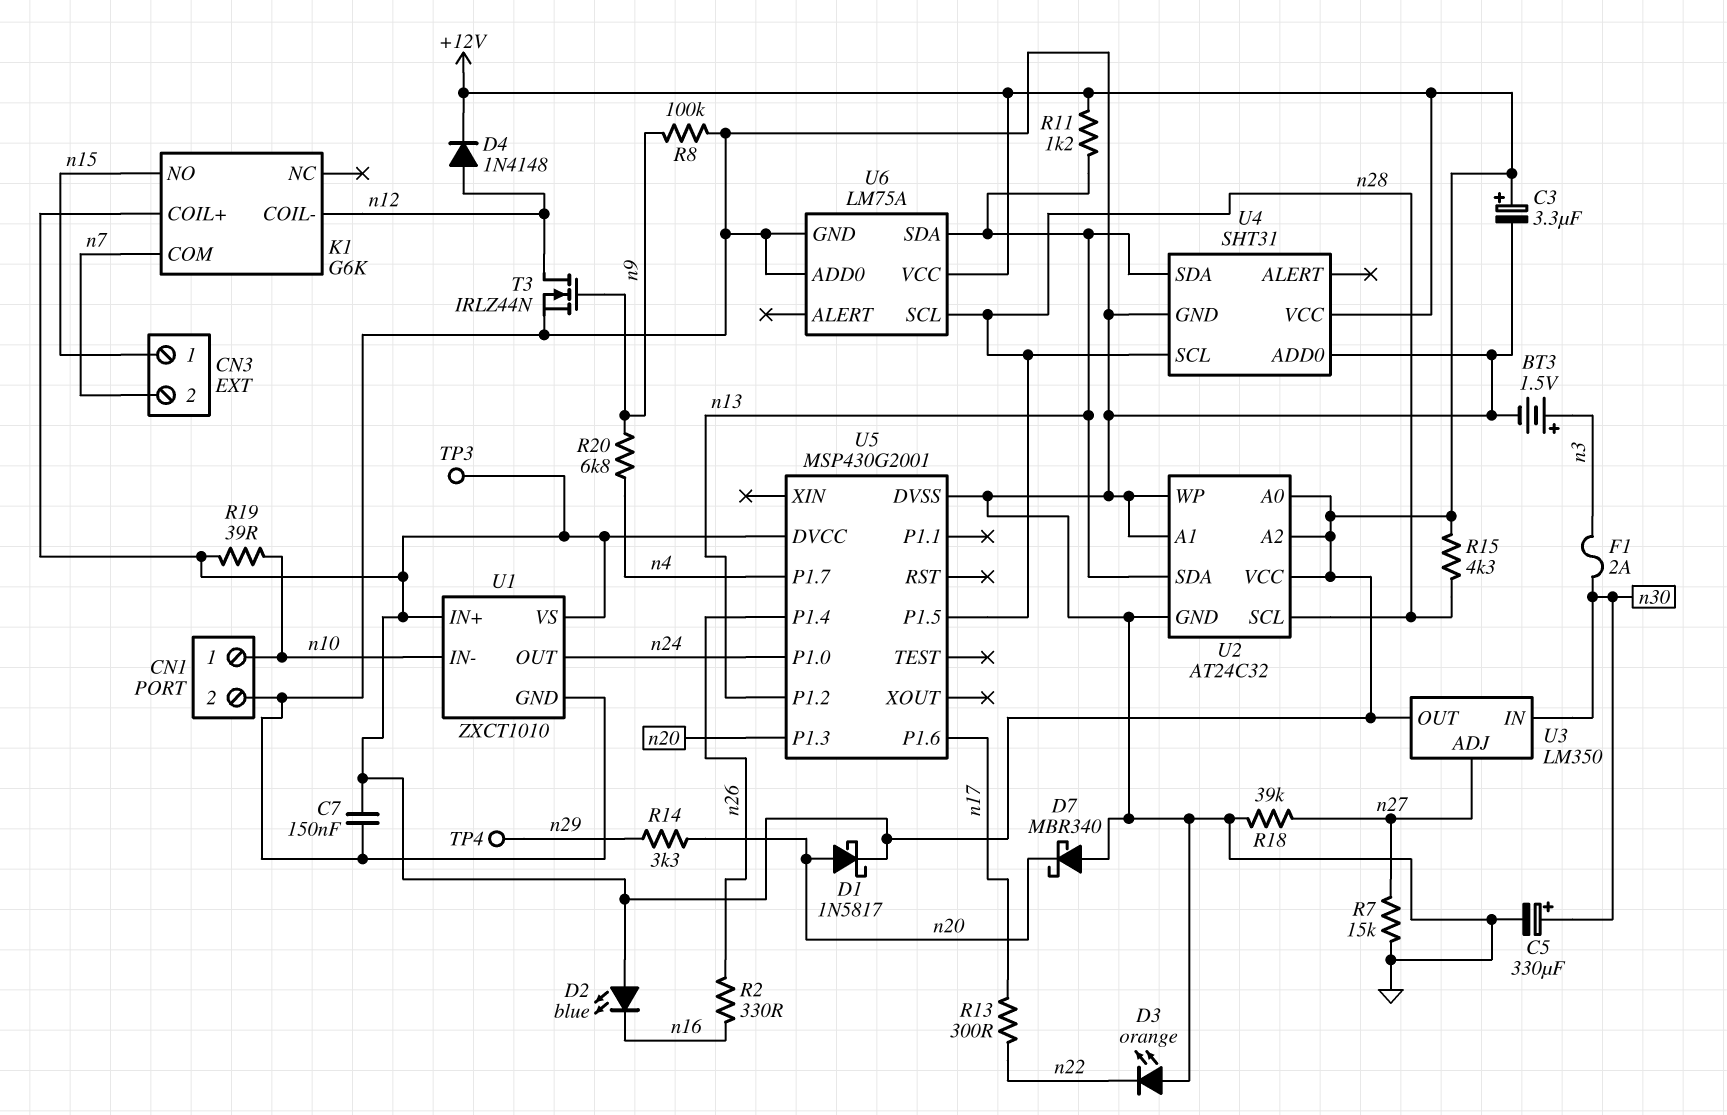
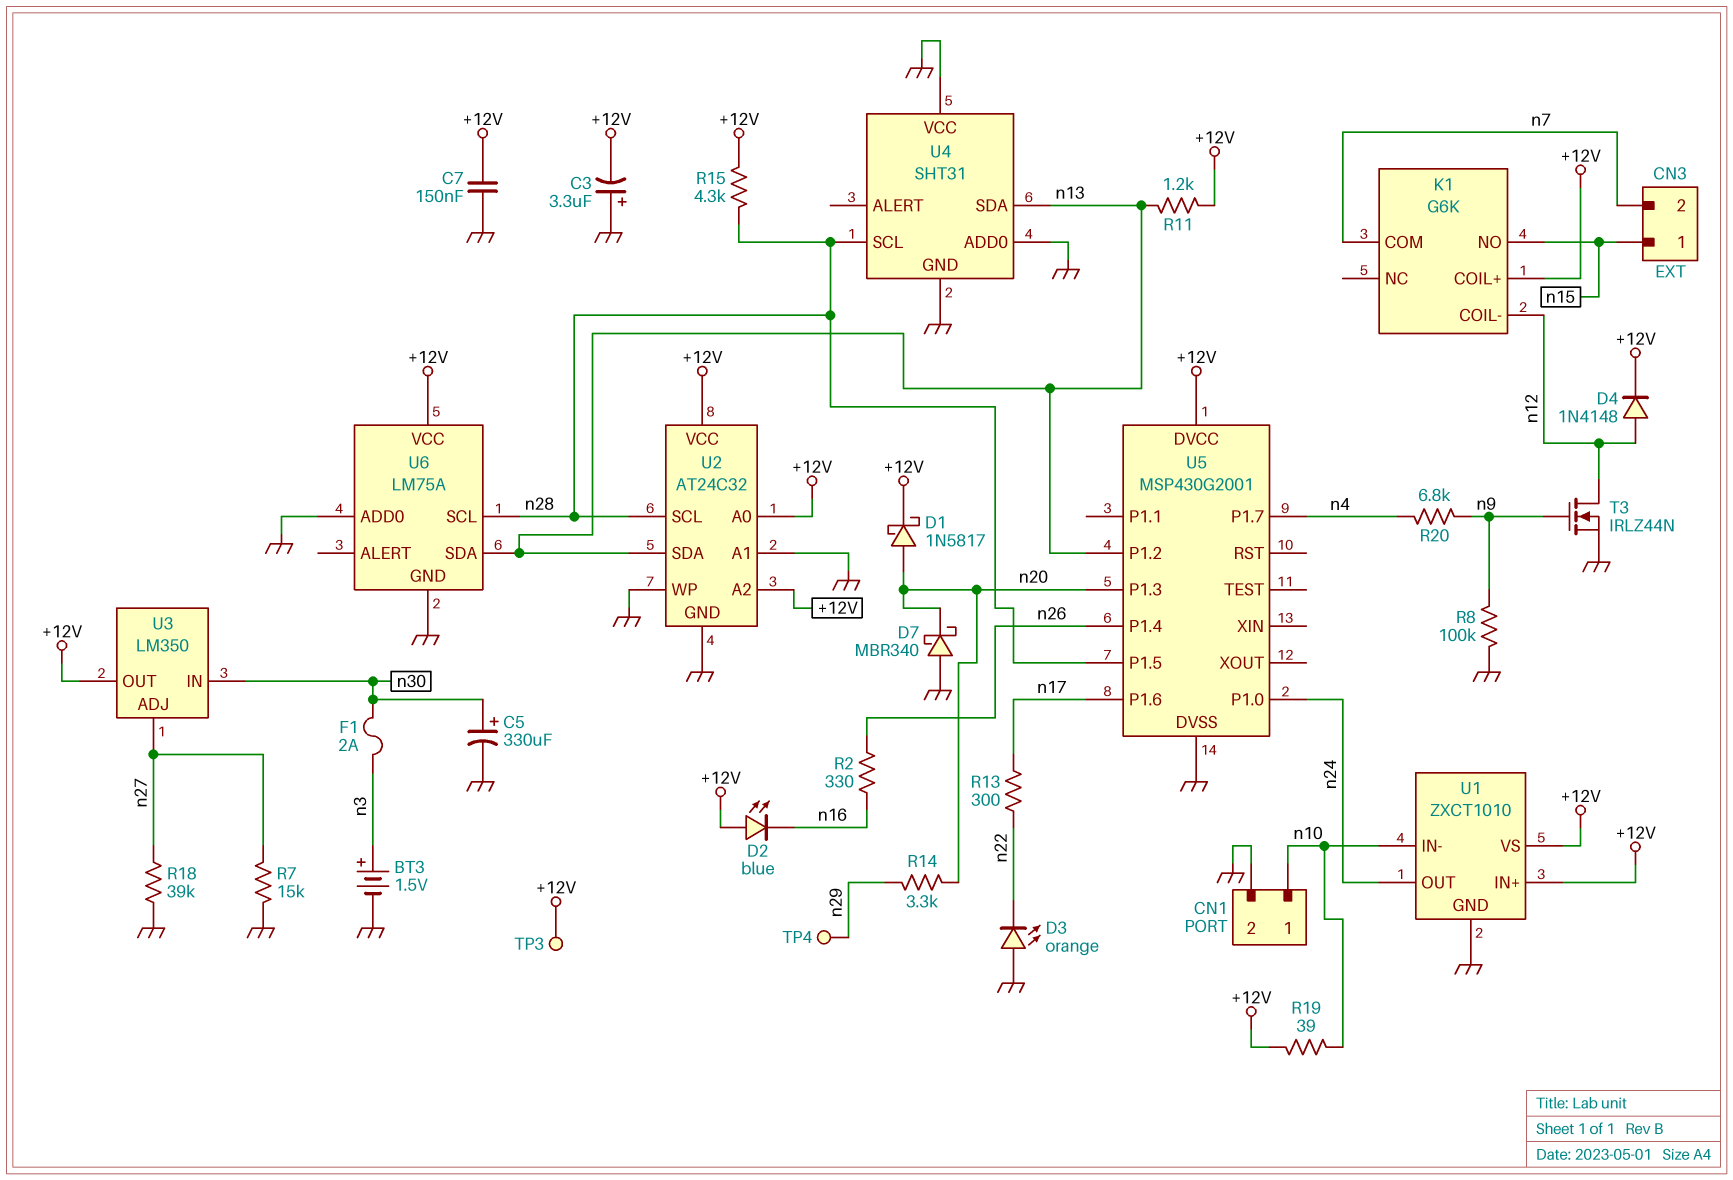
C3: 3.3uF (plus +12V, minus GND) -> 3.3uF (plus GND, minus +12V)
U4 pin VCC: +12V -> GND

